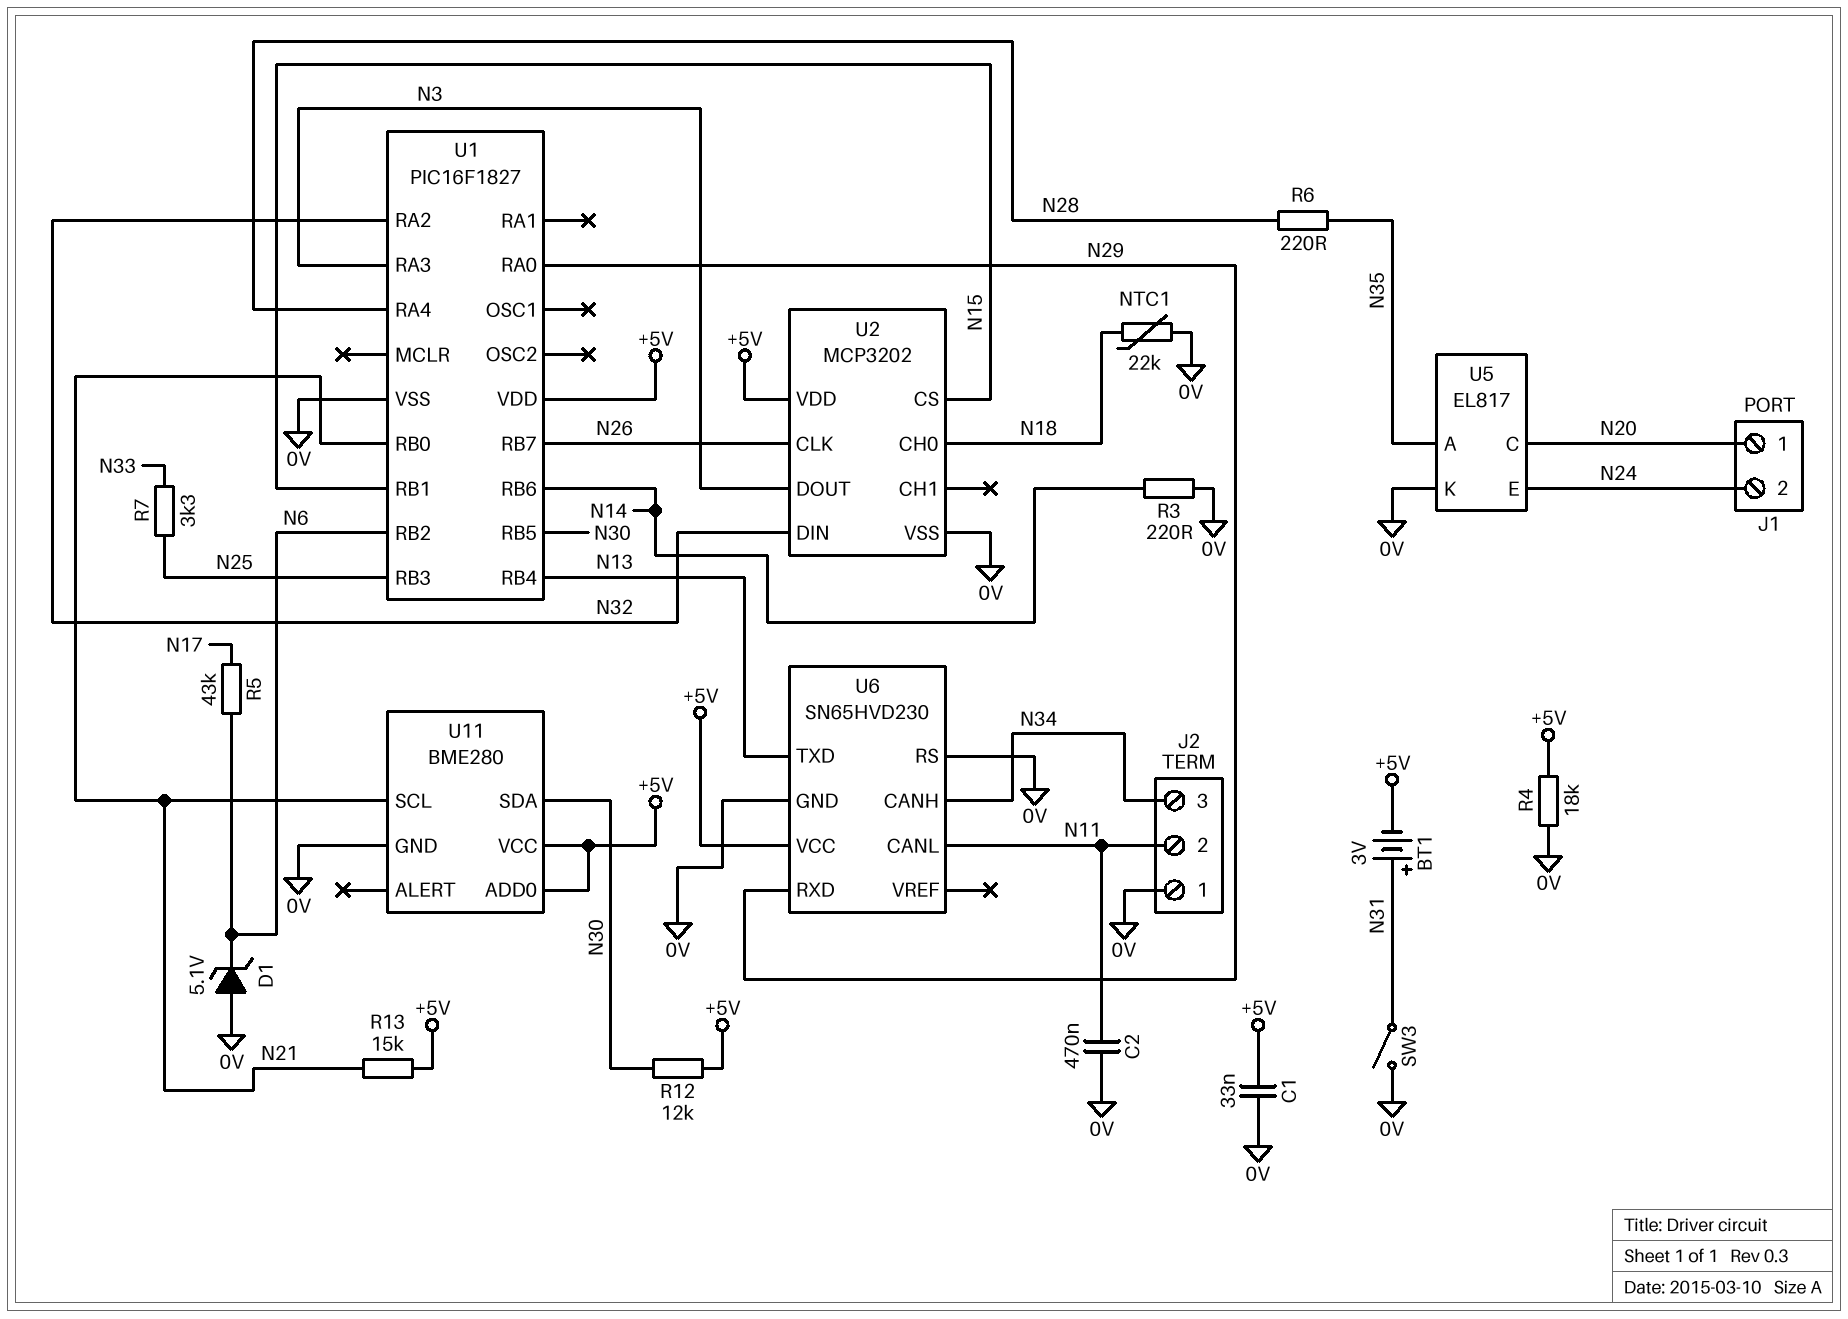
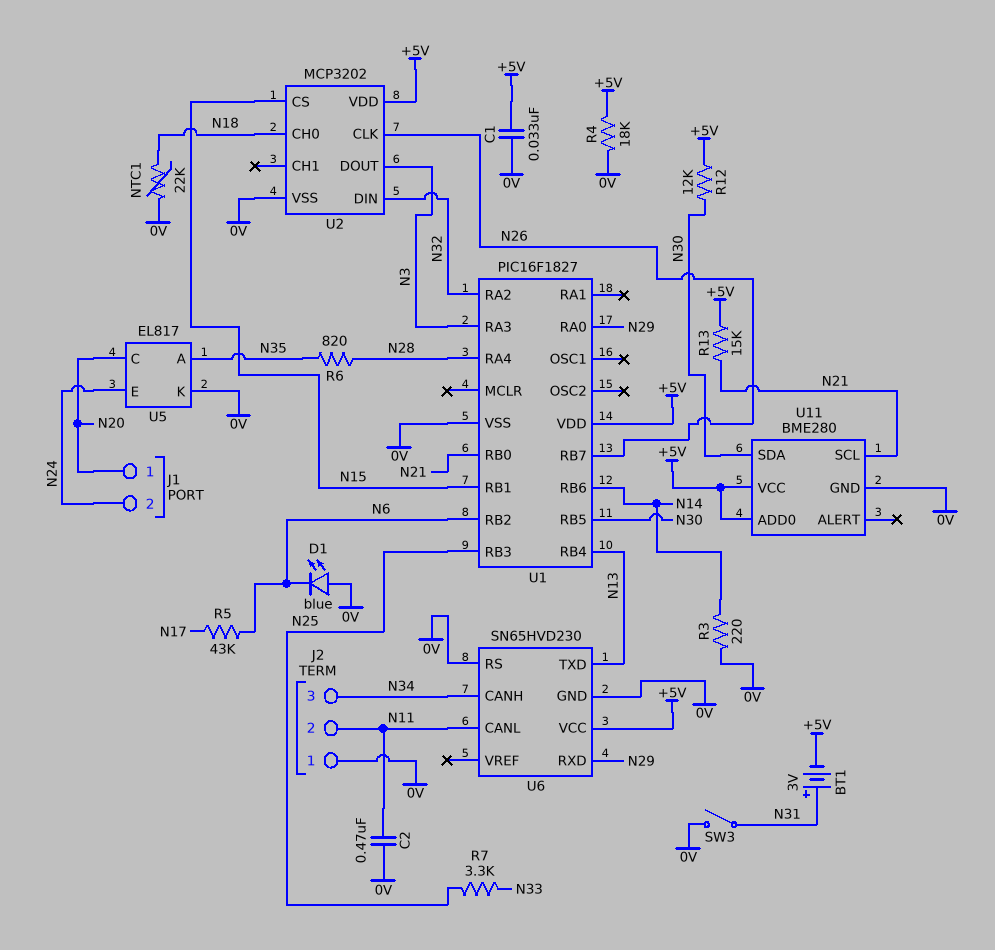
D1: zener 5.1V (A 0V, K N6) -> LED blue (A 0V, K N6)
R6: 220 (N28, N35) -> 820 (N28, N35)

